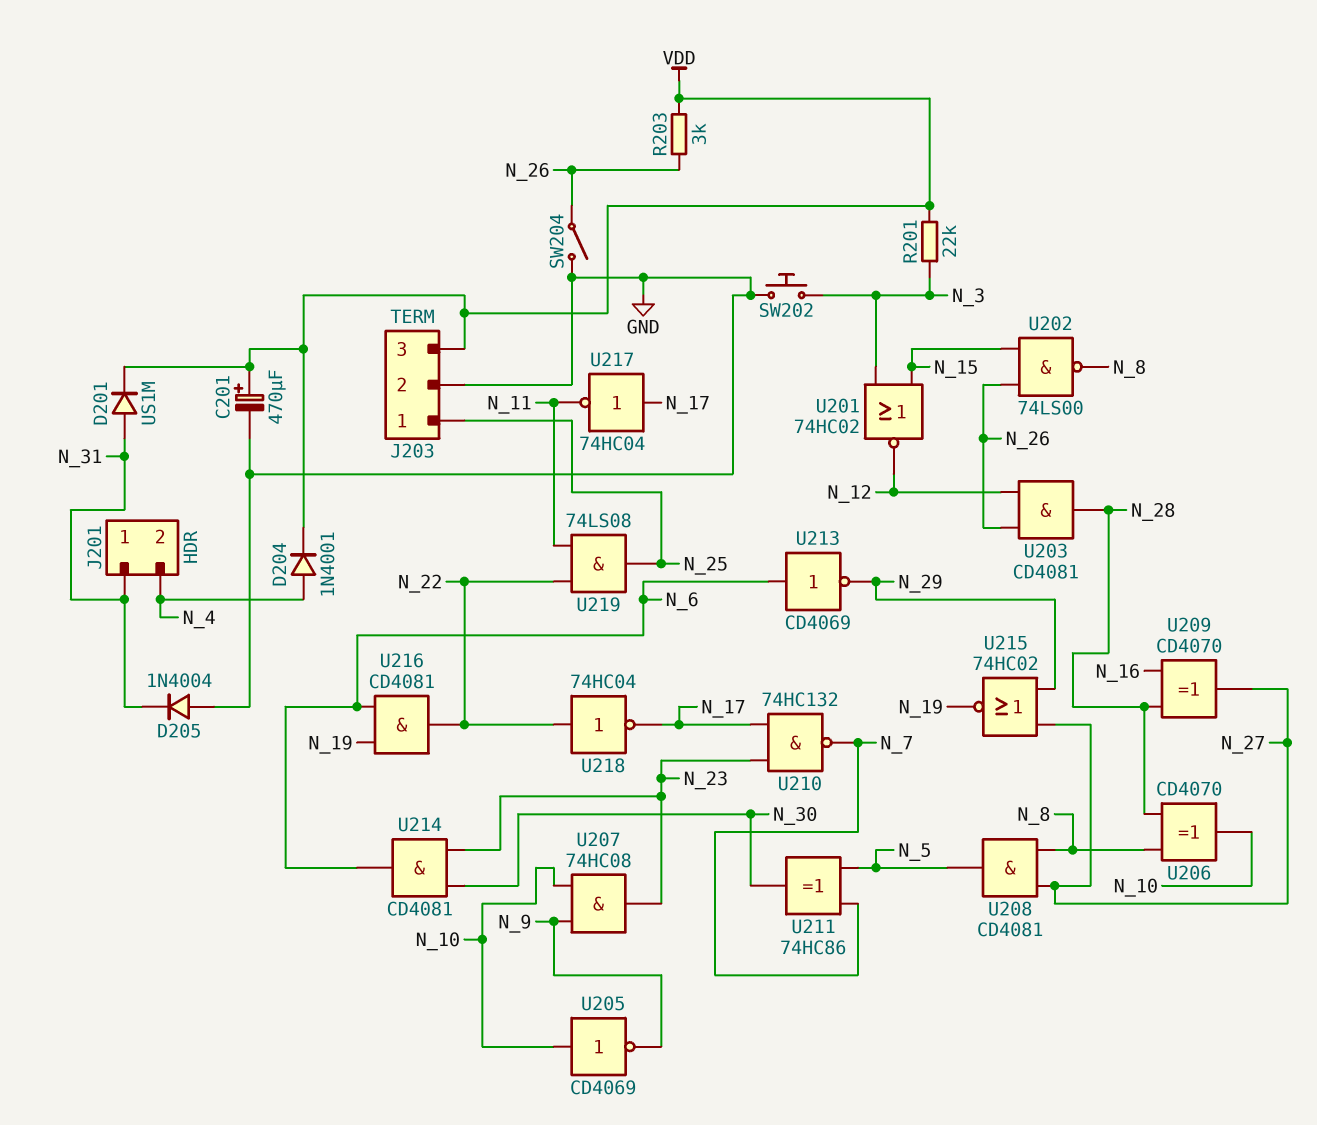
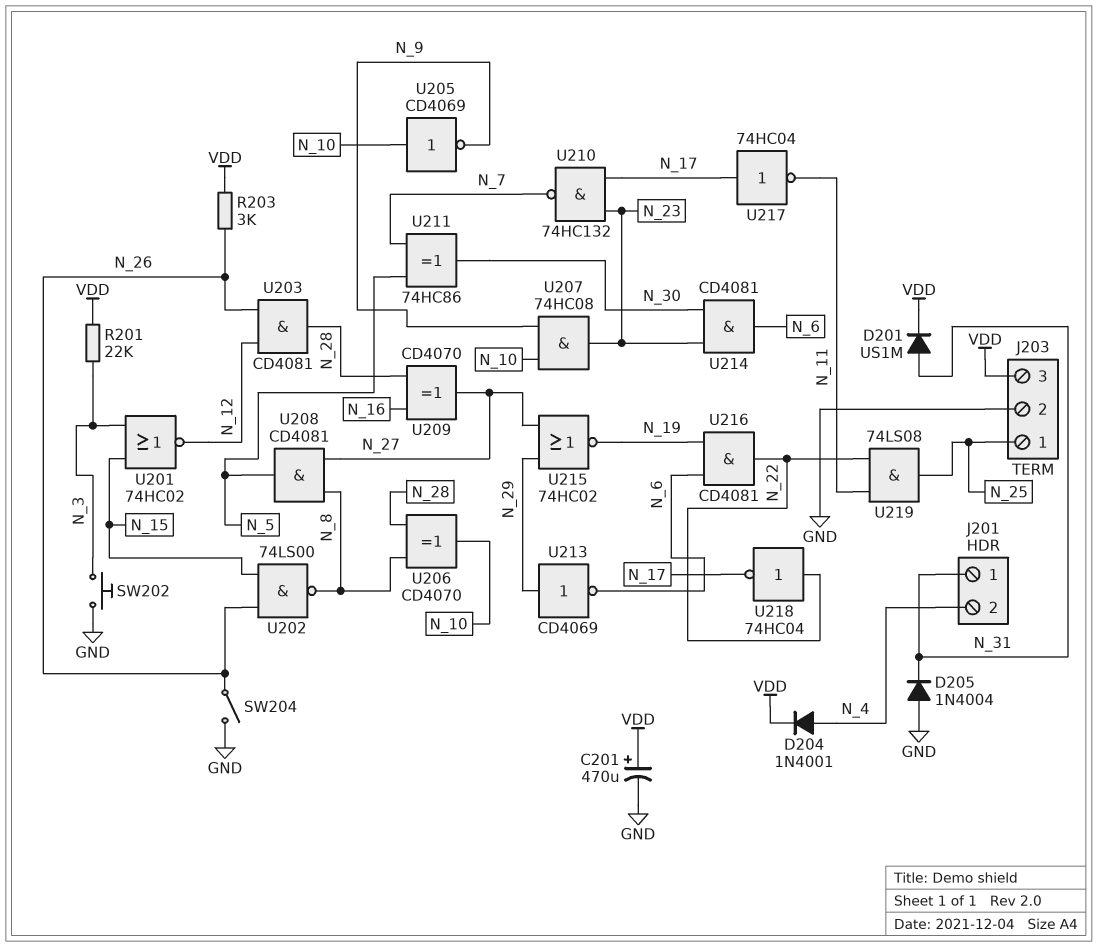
U213: NOT CD4069 (in N_6, out N_29) -> NOT CD4069 (in N_29, out N_6)

